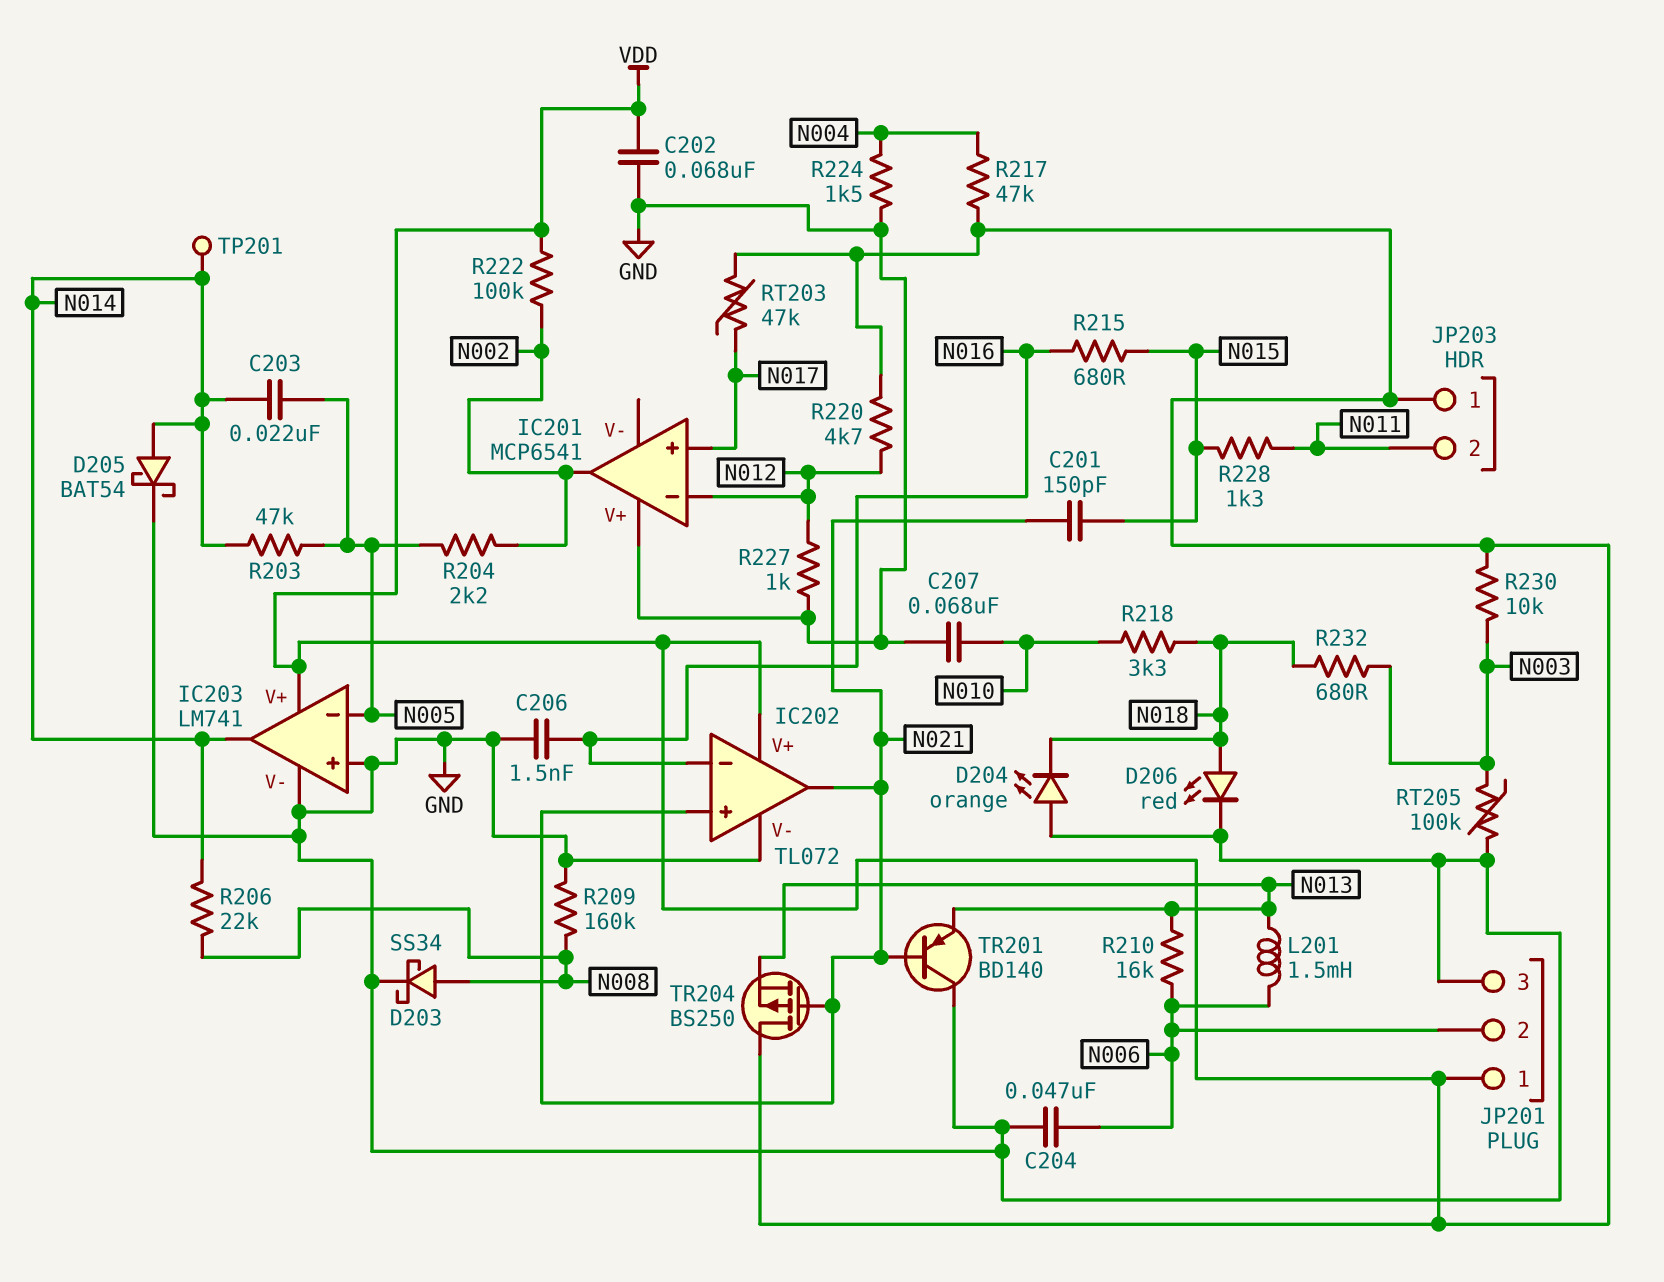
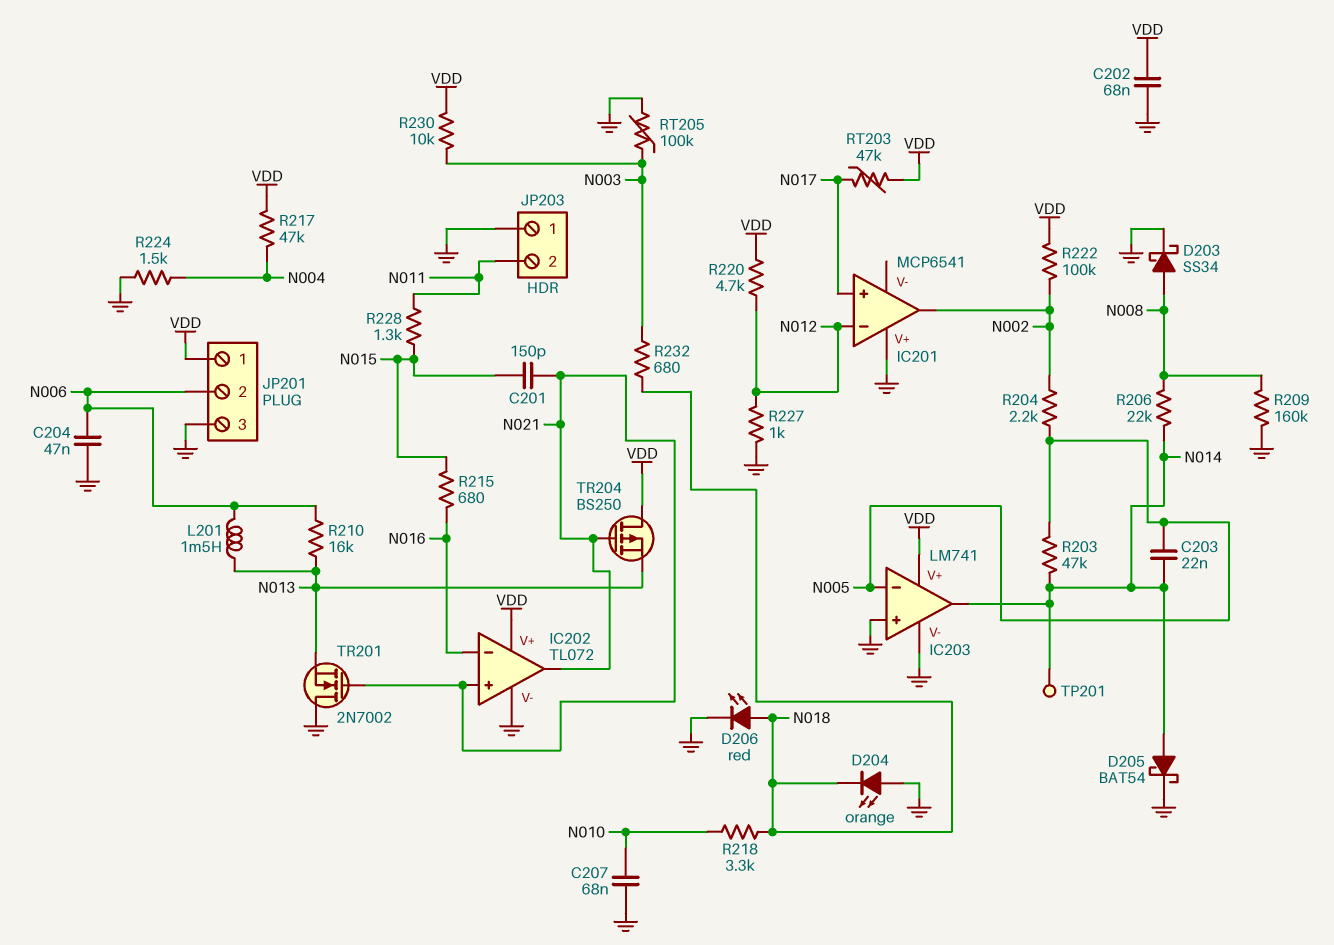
C206: 1.5nF (GND, N016) -> none
JP203 pin 1: VDD -> GND
TR201: PNP BD140 (B N021, C GND, E N013) -> NMOS 2N7002 (G N021, D GND, S N013)

